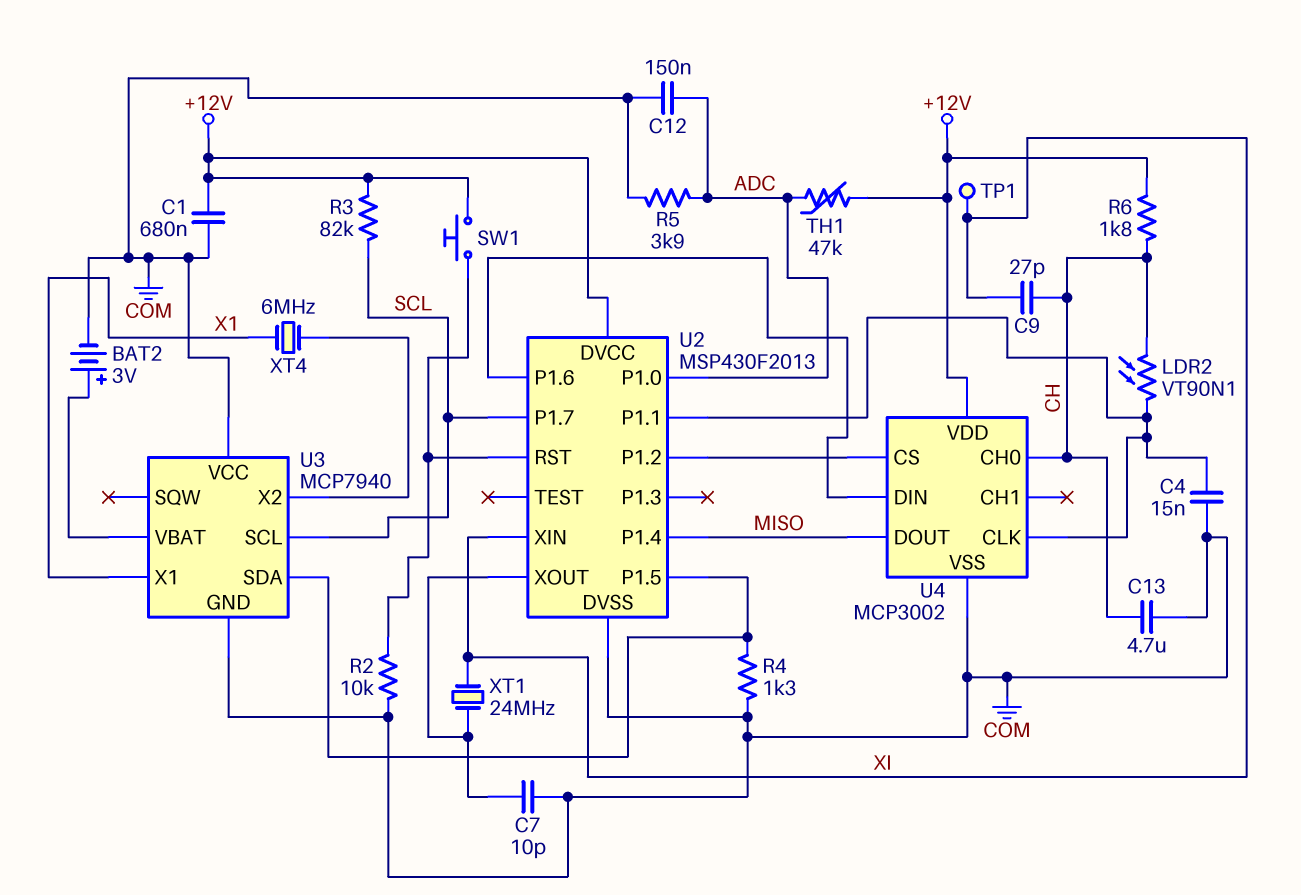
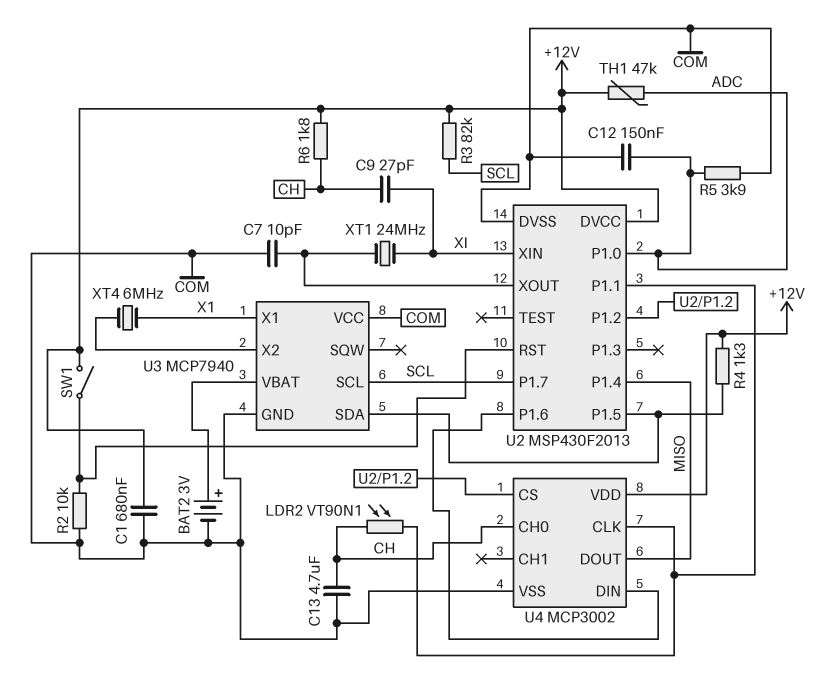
C4: 15nF (COM, U2/P1.1) -> none
R4: 1.3k (COM, U2/P1.5) -> 1.3k (+12V, U2/P1.5)
SW1: button (+12V, U2/RST) -> switch (+12V, U2/RST)
TP1: test point (XI) -> none

